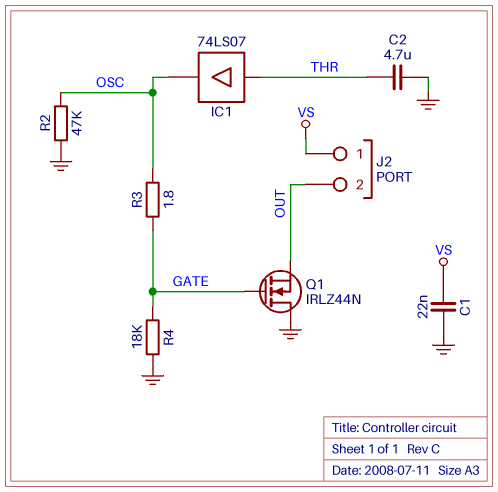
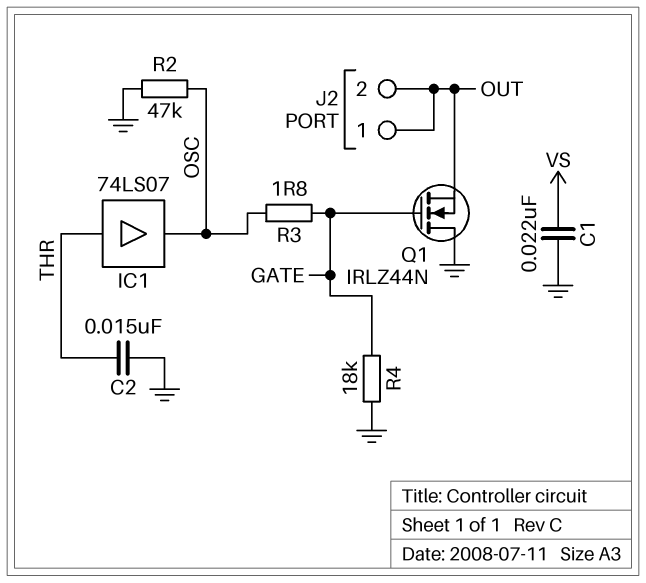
C2: 4.7uF (GND, THR) -> 15nF (GND, THR)
J2 pin 1: VS -> OUT

